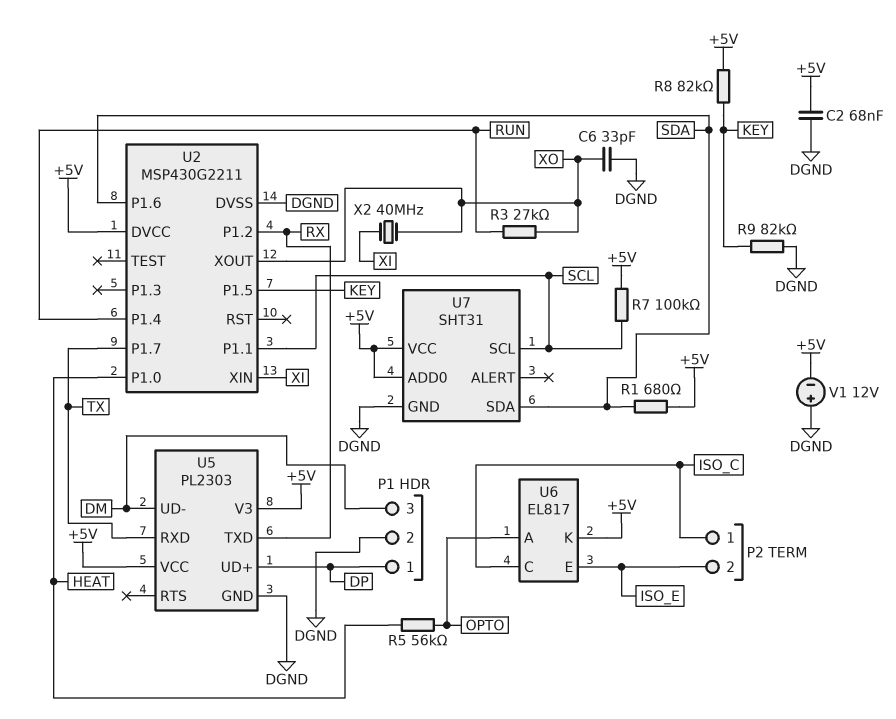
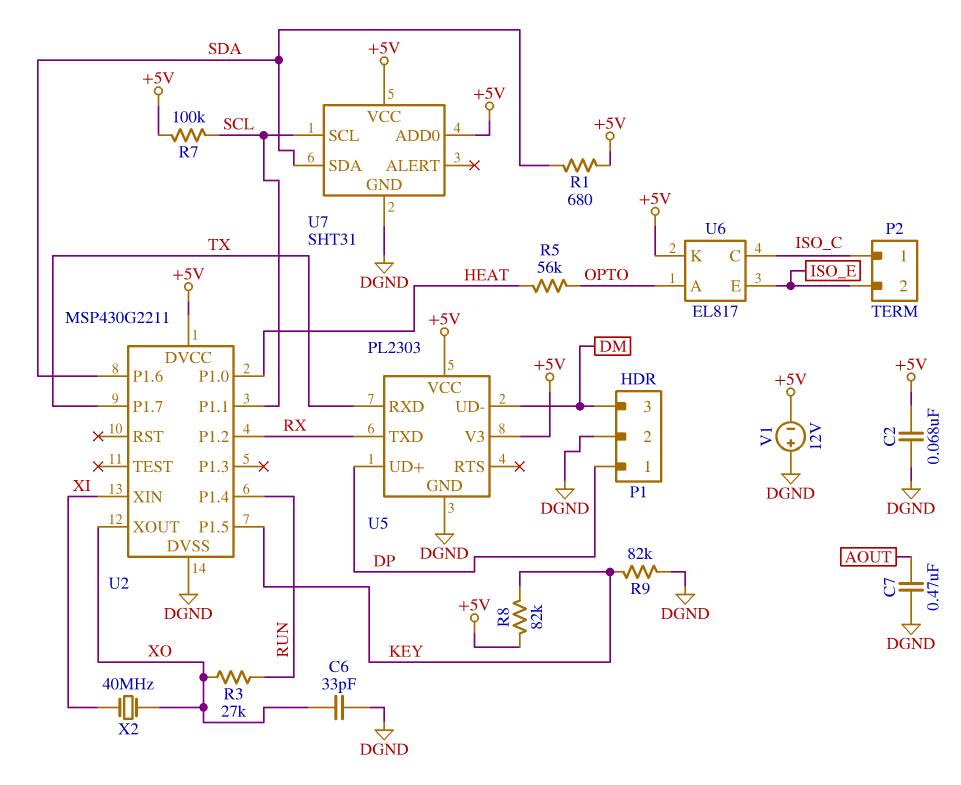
C7: none -> 470nF (AOUT, DGND)

